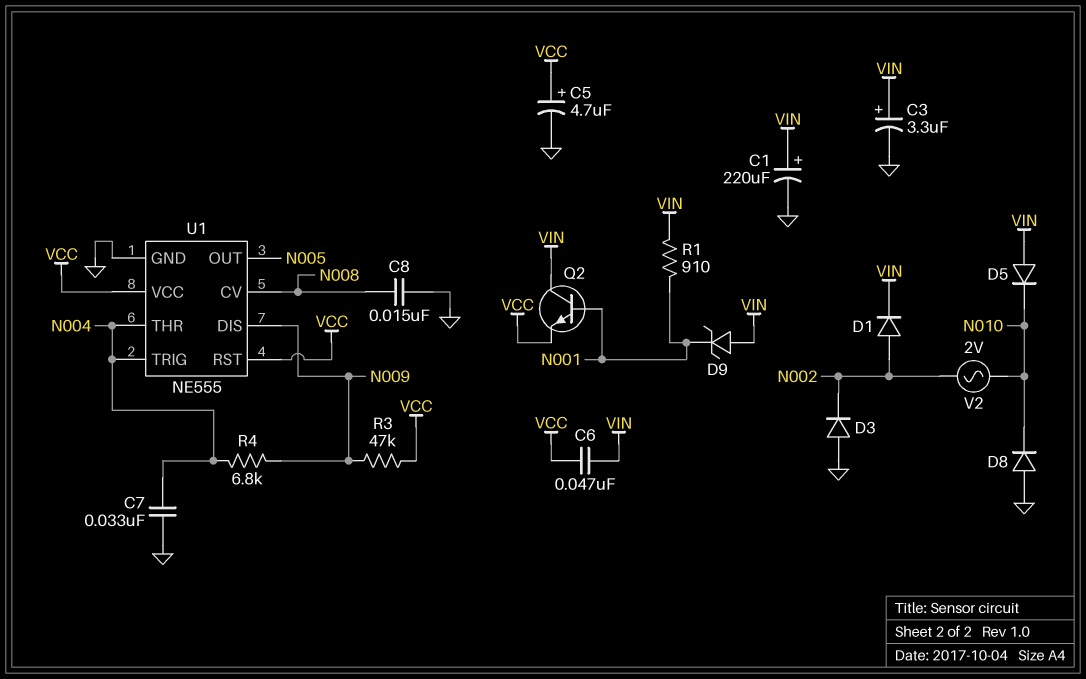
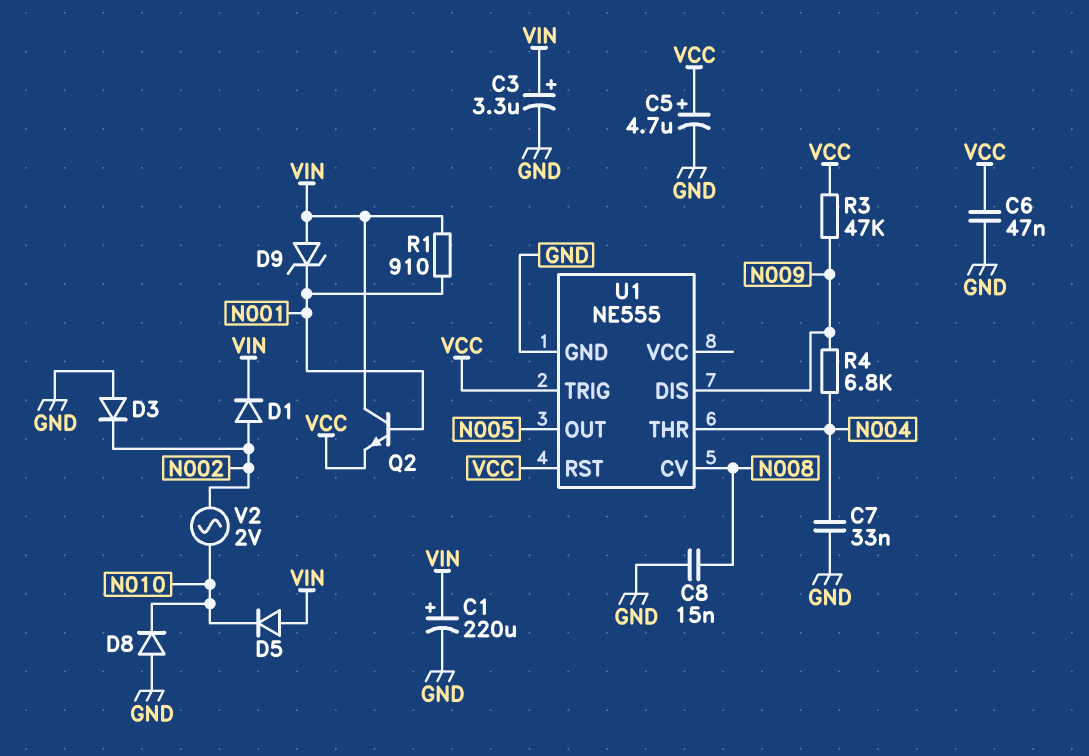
C6: 47nF (VCC, VIN) -> 47nF (GND, VCC)
U1 pin TRIG: N004 -> VCC
U1 pin VCC: VCC -> none

